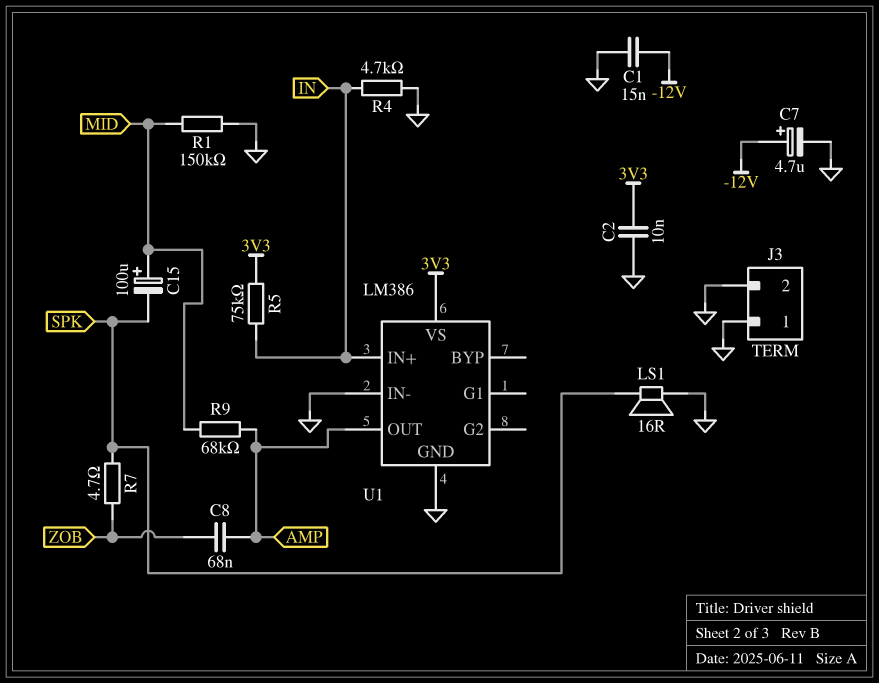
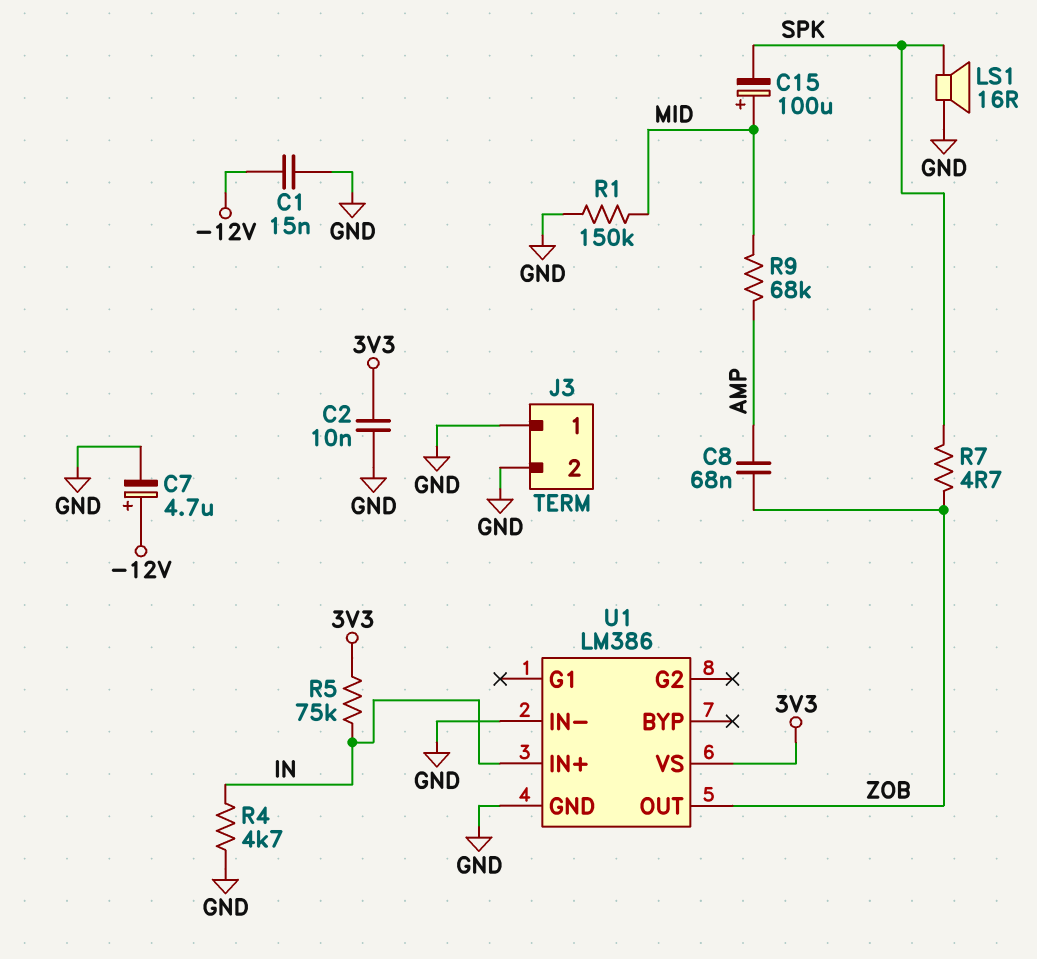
U1 pin OUT: AMP -> ZOB

